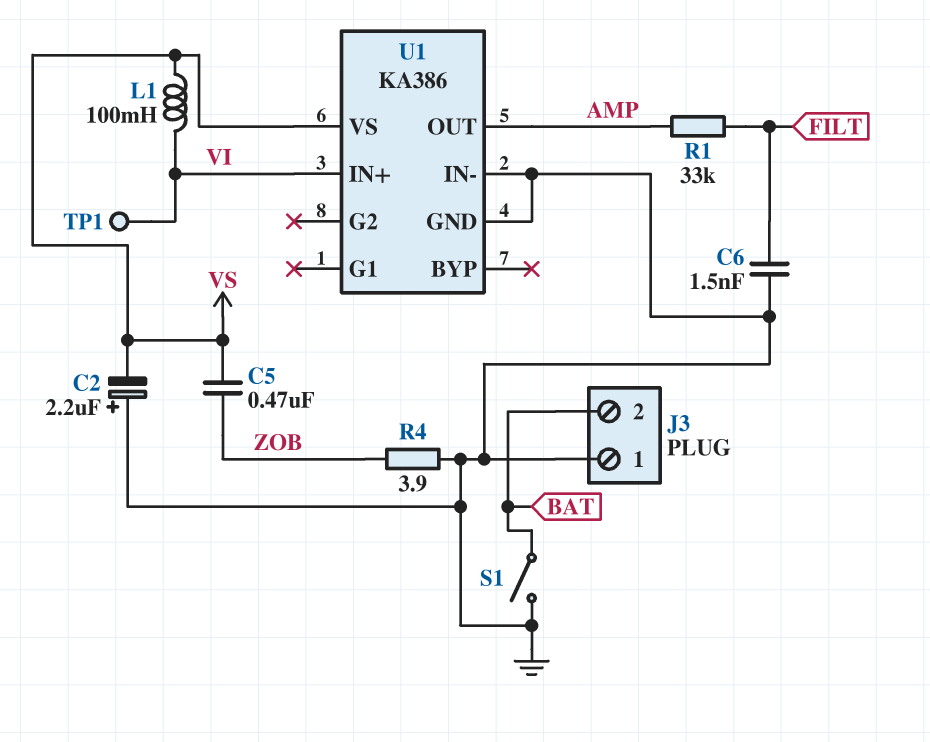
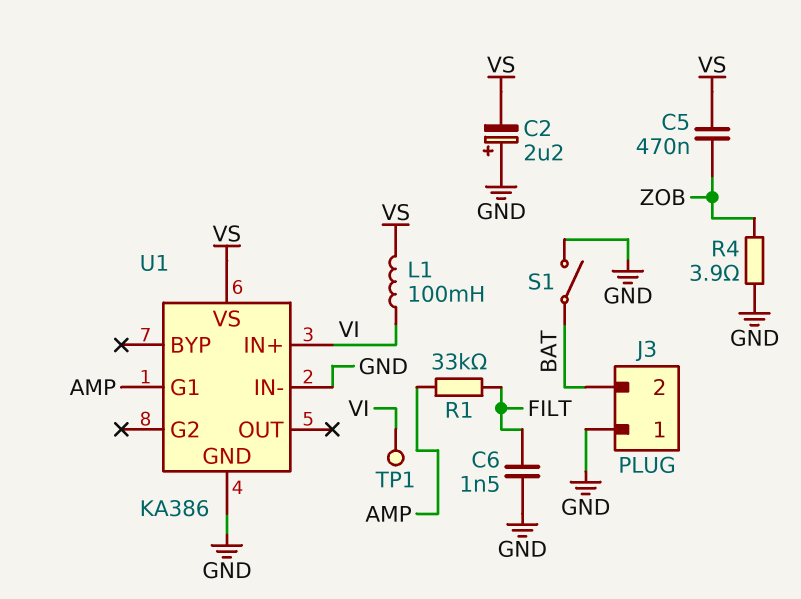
U1 pin G1: none -> AMP
U1 pin OUT: AMP -> none

